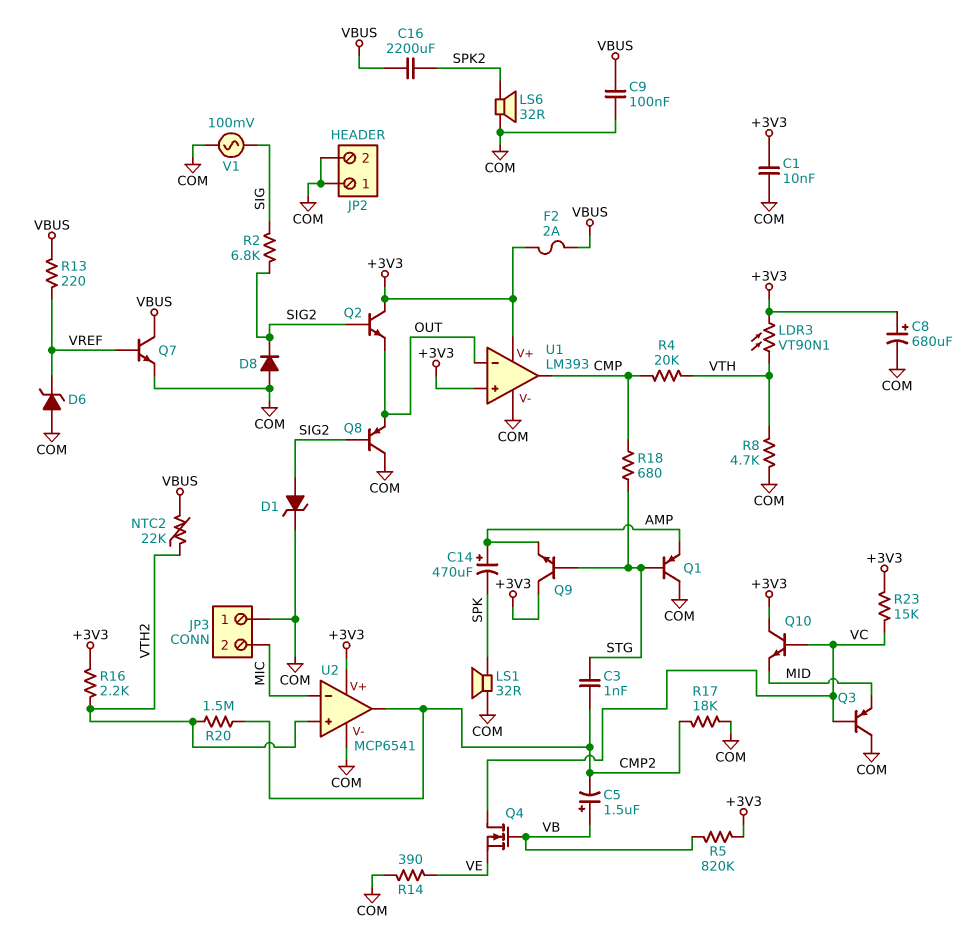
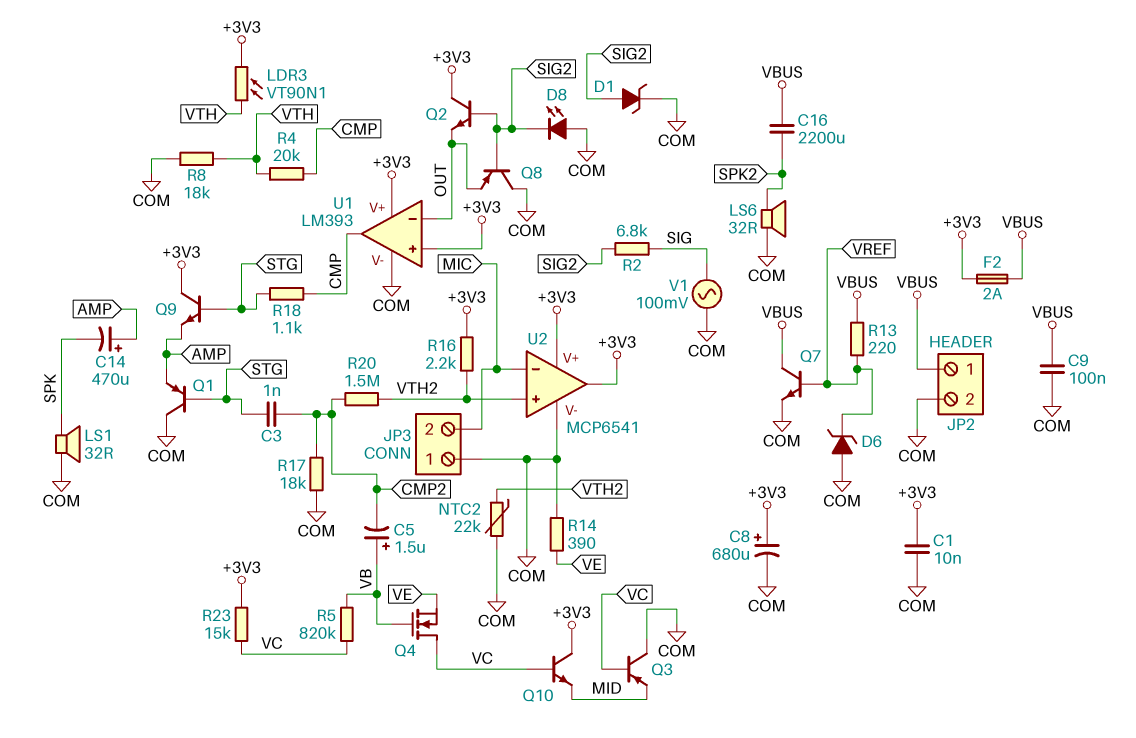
D8: diode (A COM, K SIG2) -> LED (A COM, K SIG2)
JP2 pin 1: COM -> VBUS
NTC2: 22k (VBUS, VTH2) -> 22k (COM, VTH2)
R5: 820k (+3V3, VB) -> 820k (VB, VC)
R8: 4.7k (COM, VTH) -> 18k (COM, VTH)
R18: 680 (CMP, STG) -> 1.1k (CMP, STG)
U2 pin out: CMP2 -> +3V3

